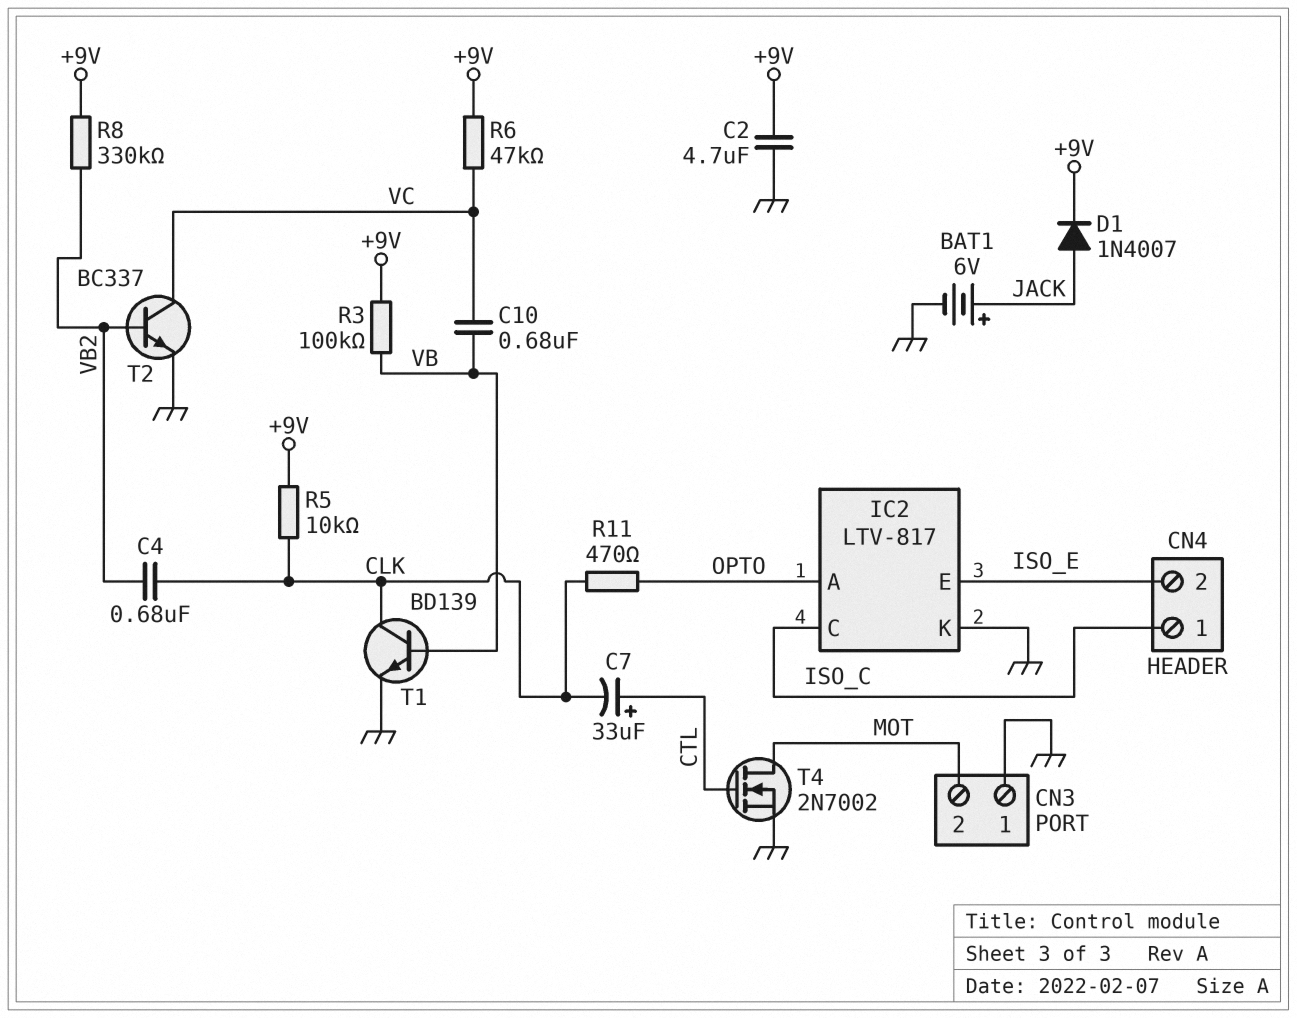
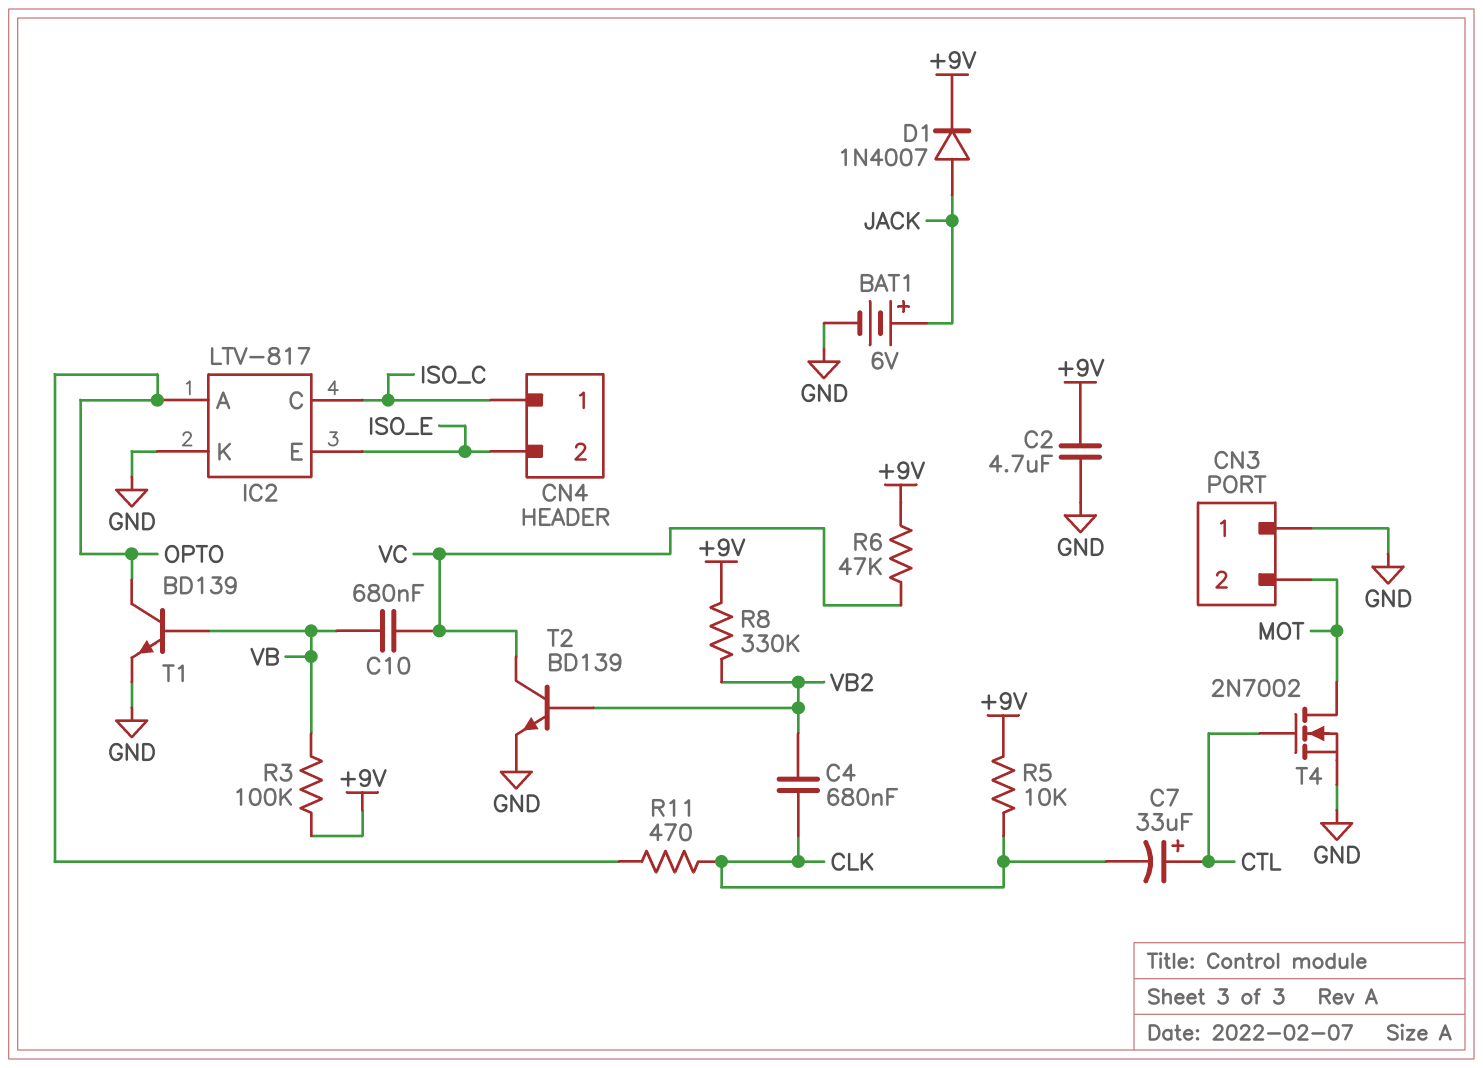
T1: NPN BD139 (B VB, C CLK, E GND) -> NPN BD139 (B VB, C OPTO, E GND)
T2: NPN BC337 (B VB2, C VC, E GND) -> NPN BD139 (B VB2, C VC, E GND)

